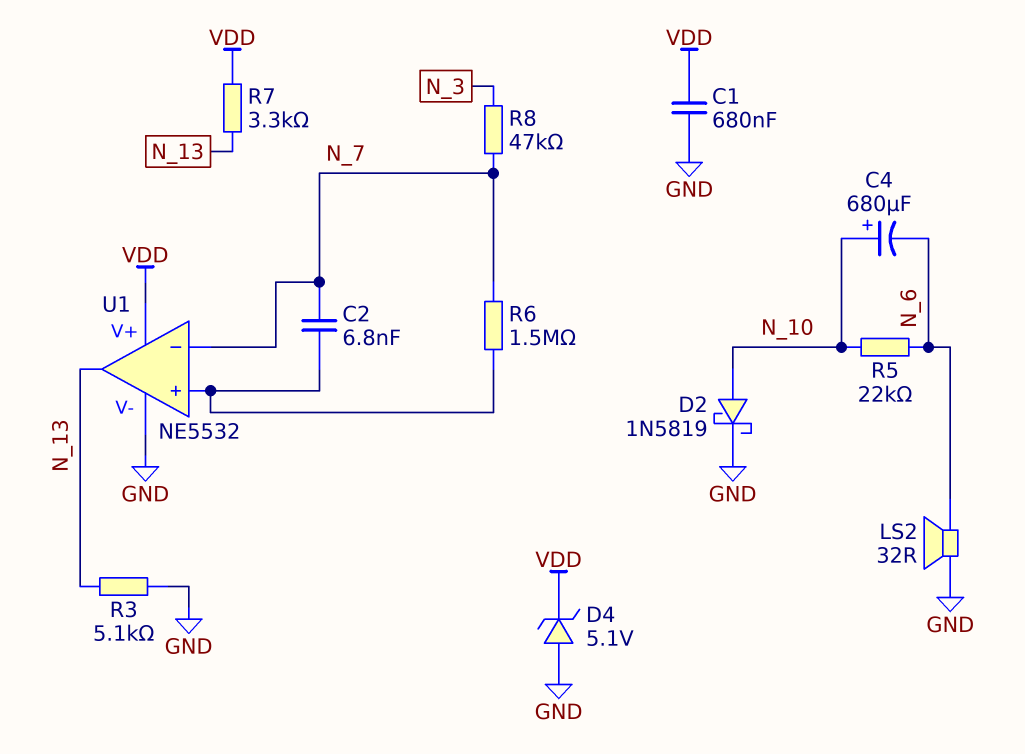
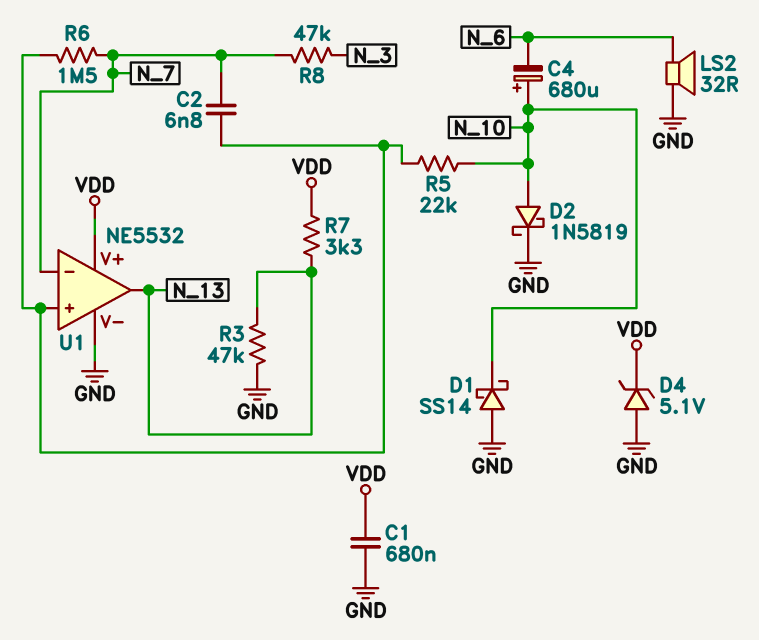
D1: none -> schottky SS14 (A GND, K N_10)
R3: 5.1k (GND, N_13) -> 47k (GND, N_13)
R5: 22k (N_6, N_10) -> 22k (N_10, U1/in+)

